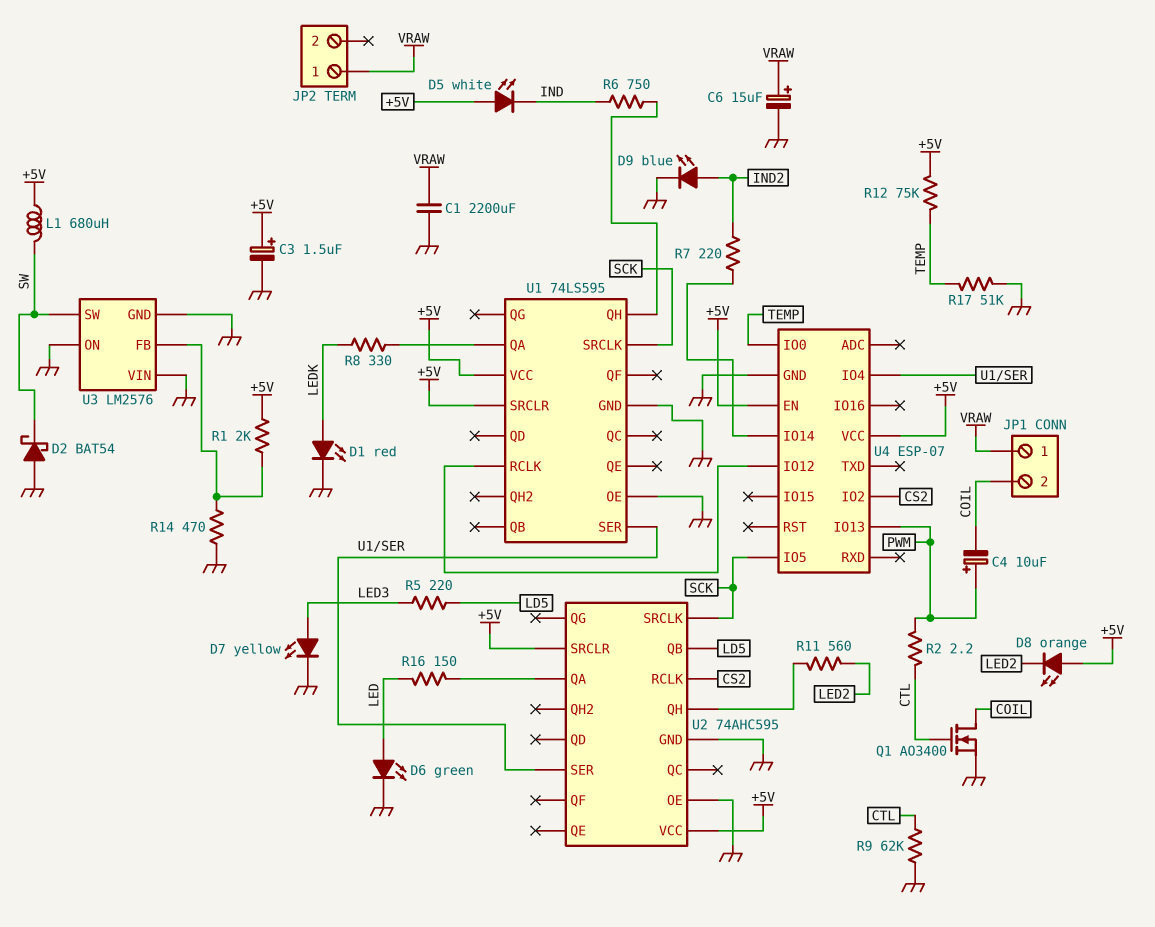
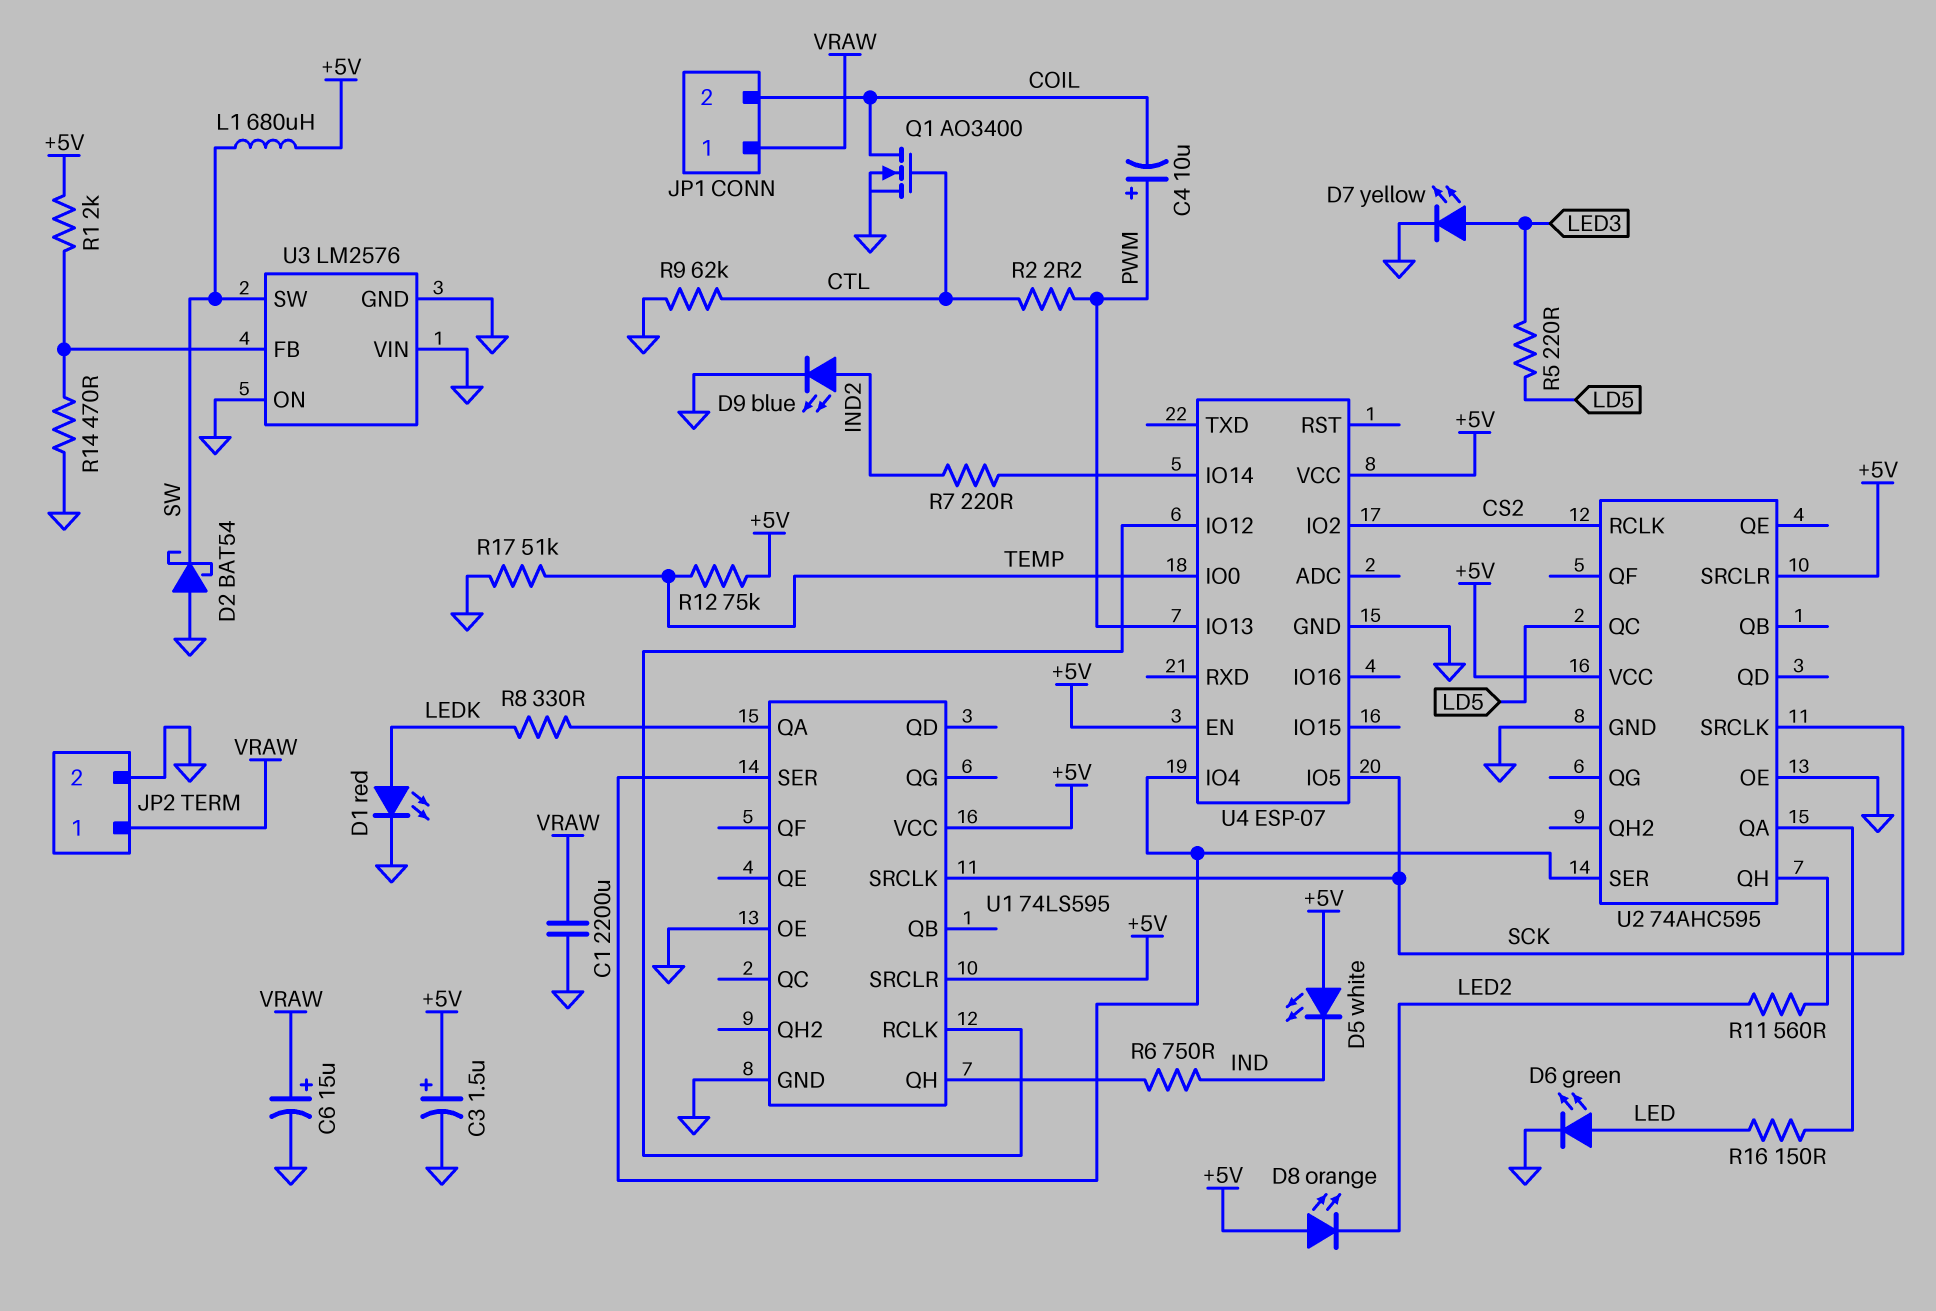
JP2 pin 2: none -> GND
U2 pin QB: LD5 -> none
U2 pin QC: none -> LD5

